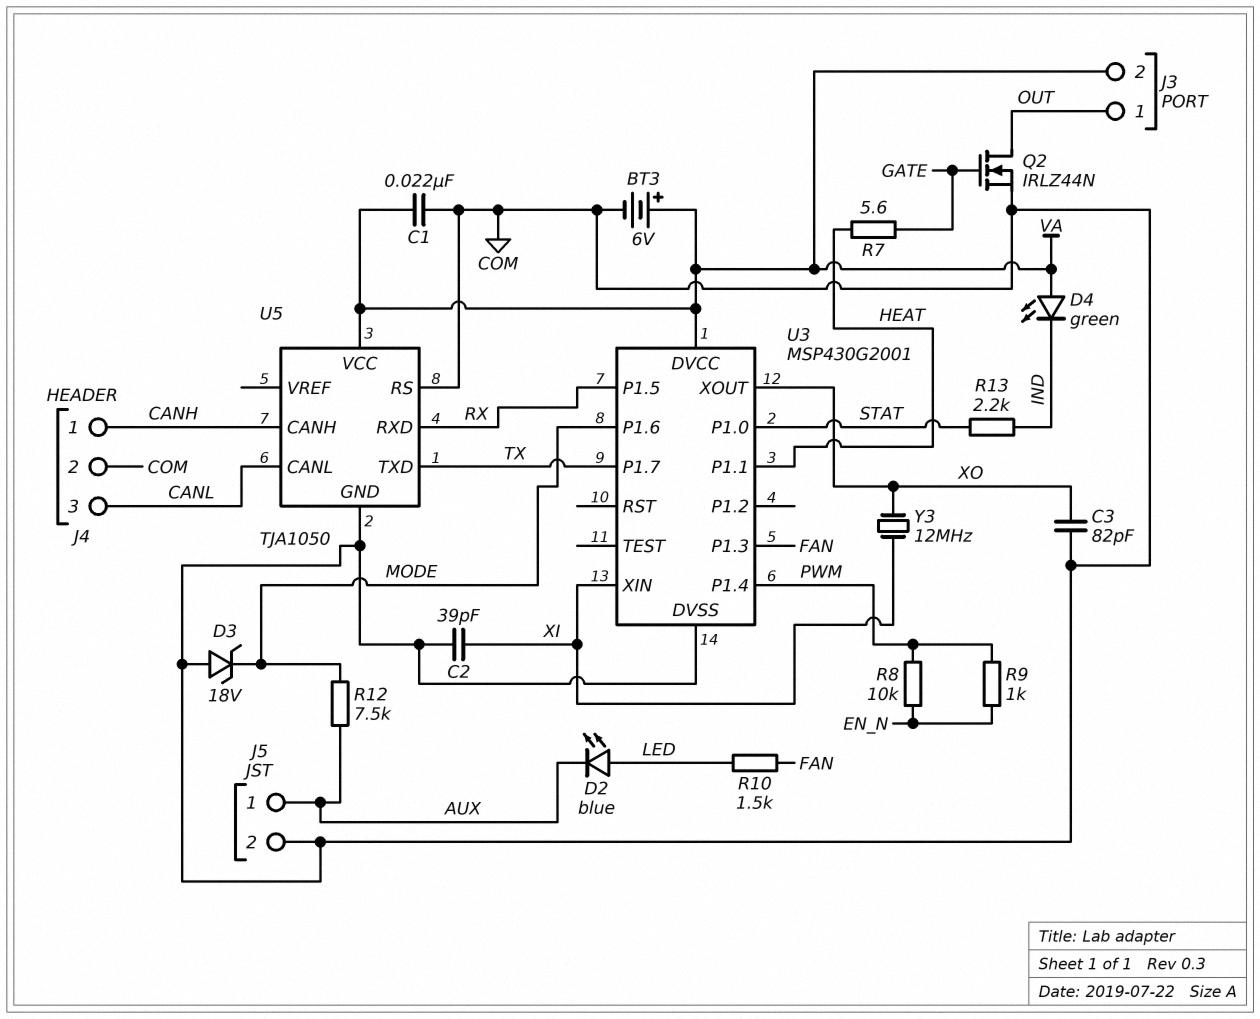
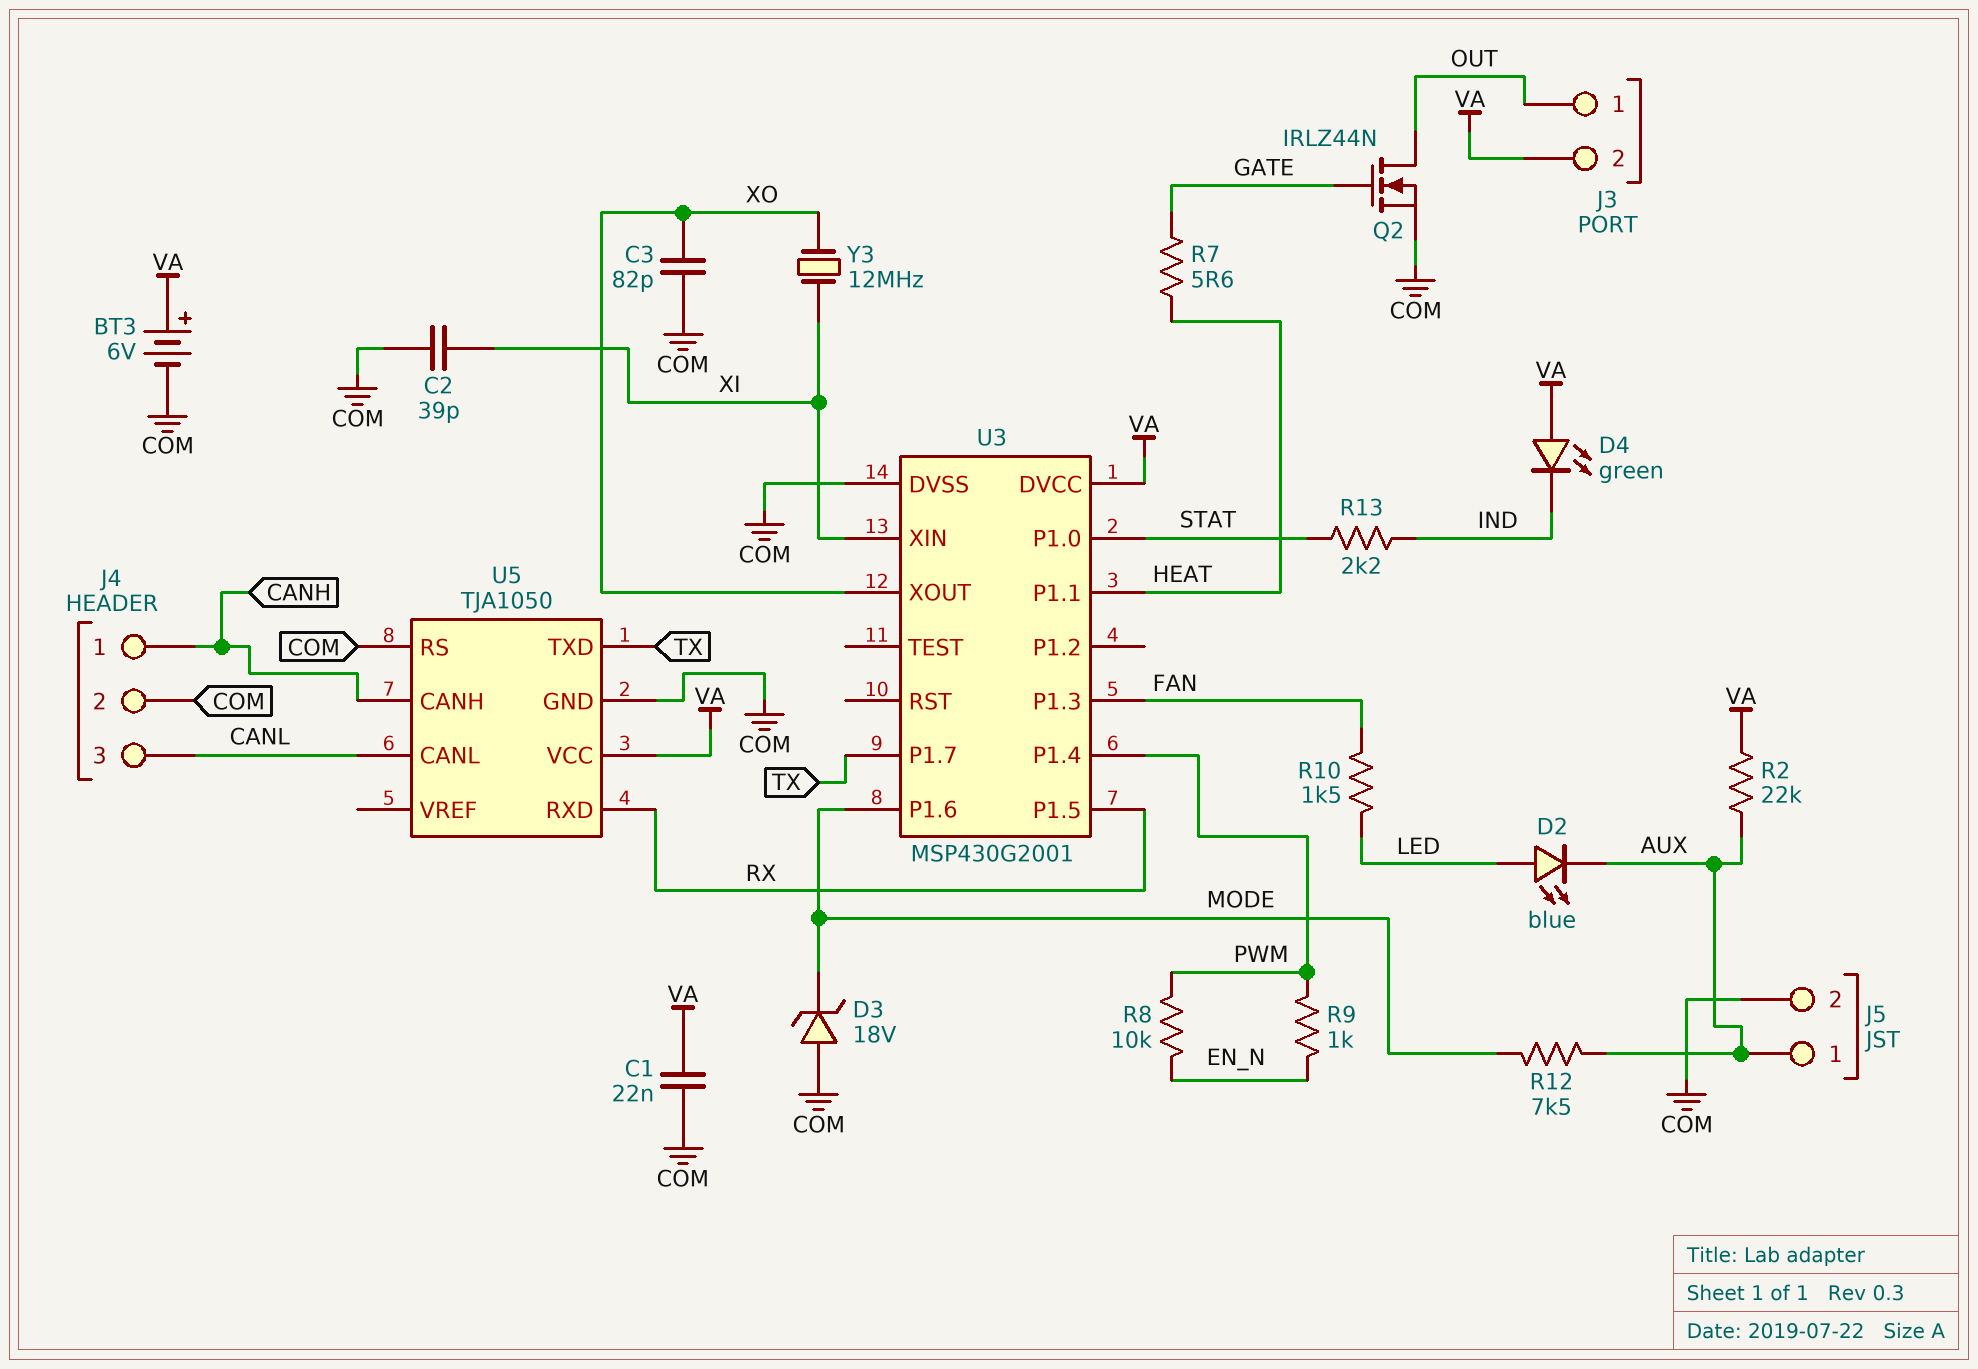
R2: none -> 22k (AUX, VA)

